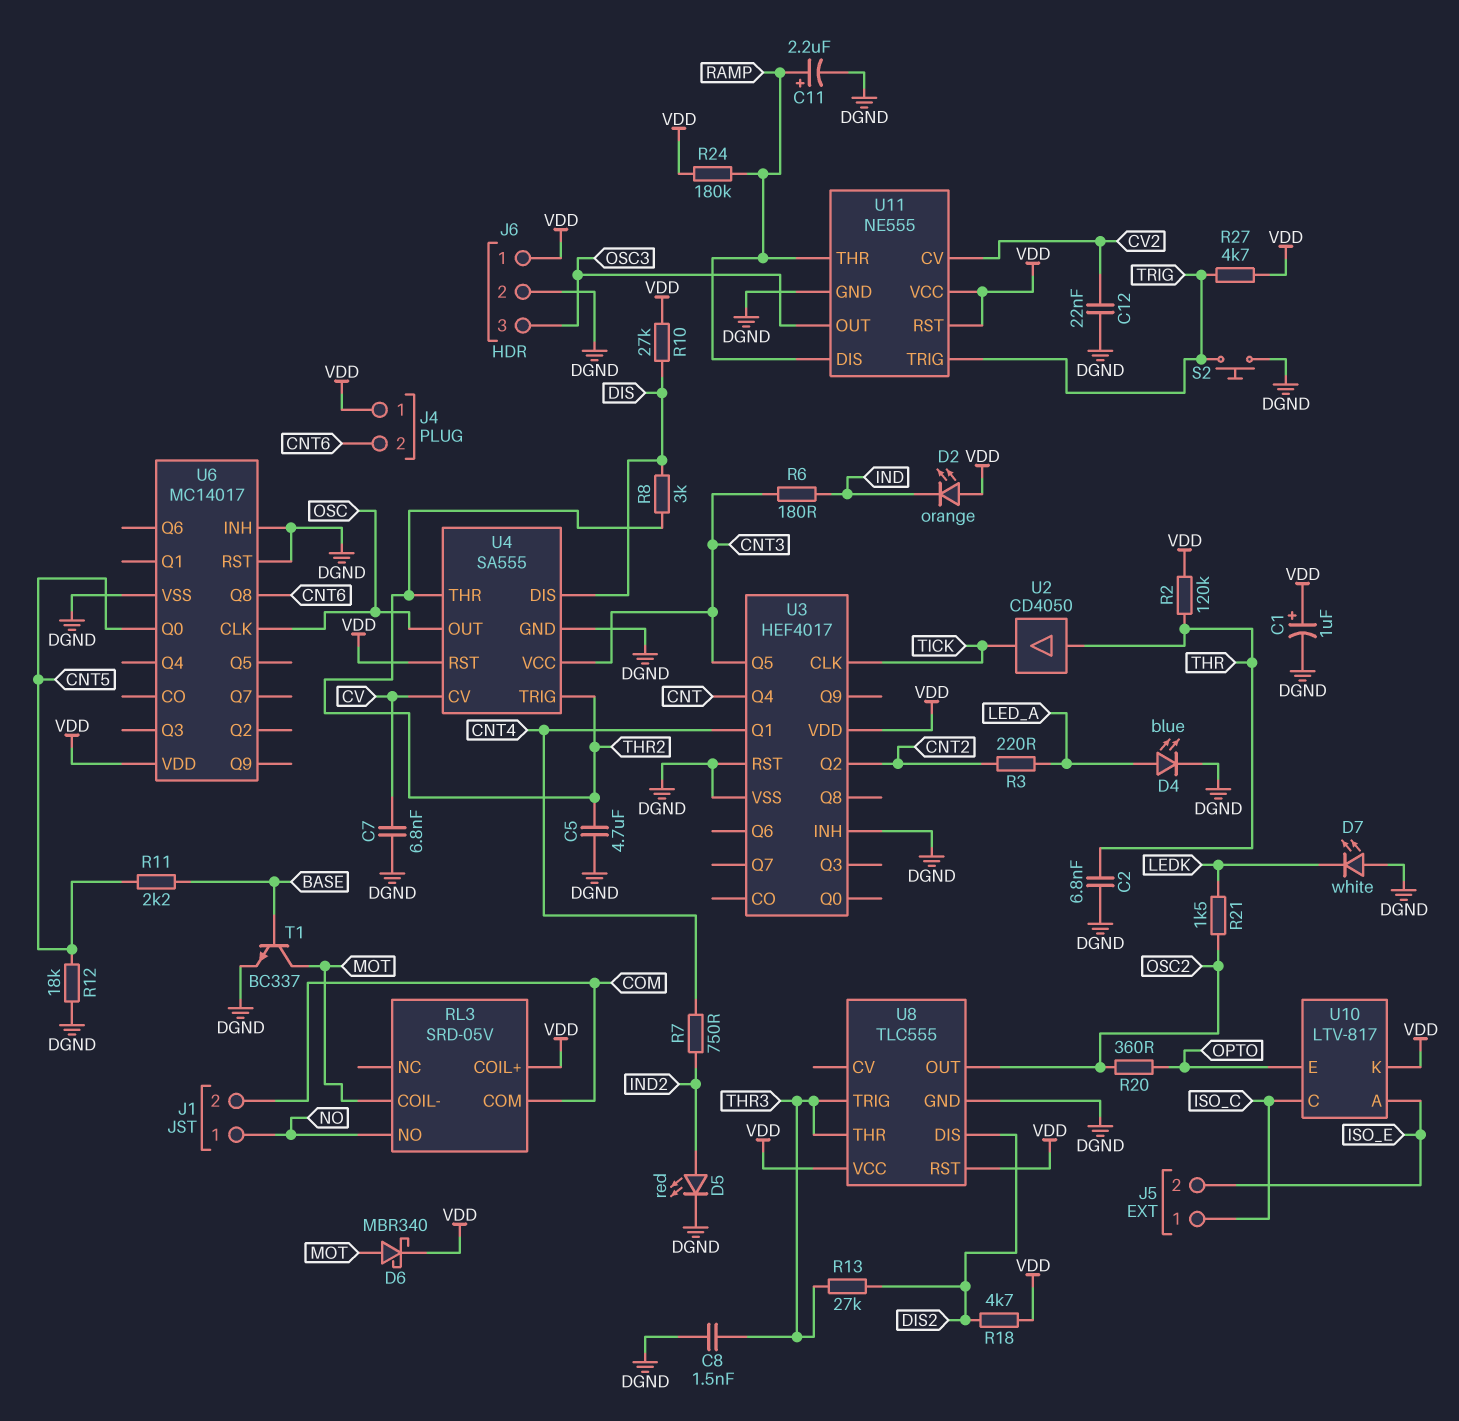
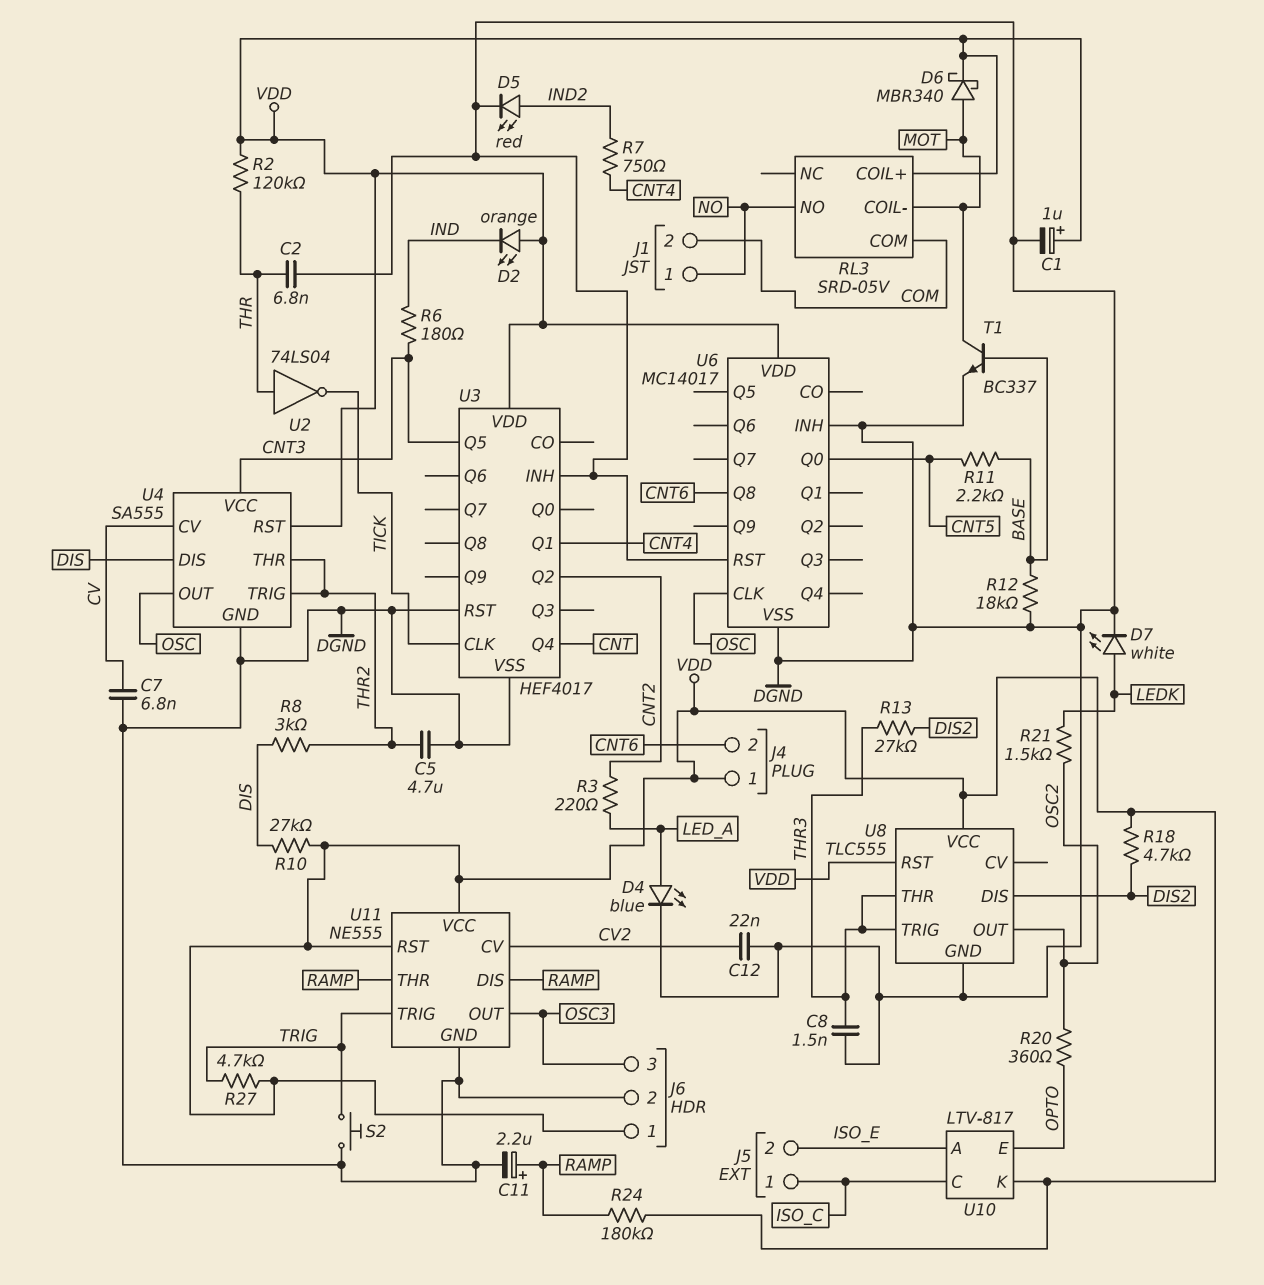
D7: LED white (A DGND, K LEDK) -> LED white (A LEDK, K DGND)
R12: 18k (CNT5, DGND) -> 18k (BASE, DGND)
U2: buffer CD4050 (in THR, out TICK) -> NOT 74LS04 (in THR, out TICK)

